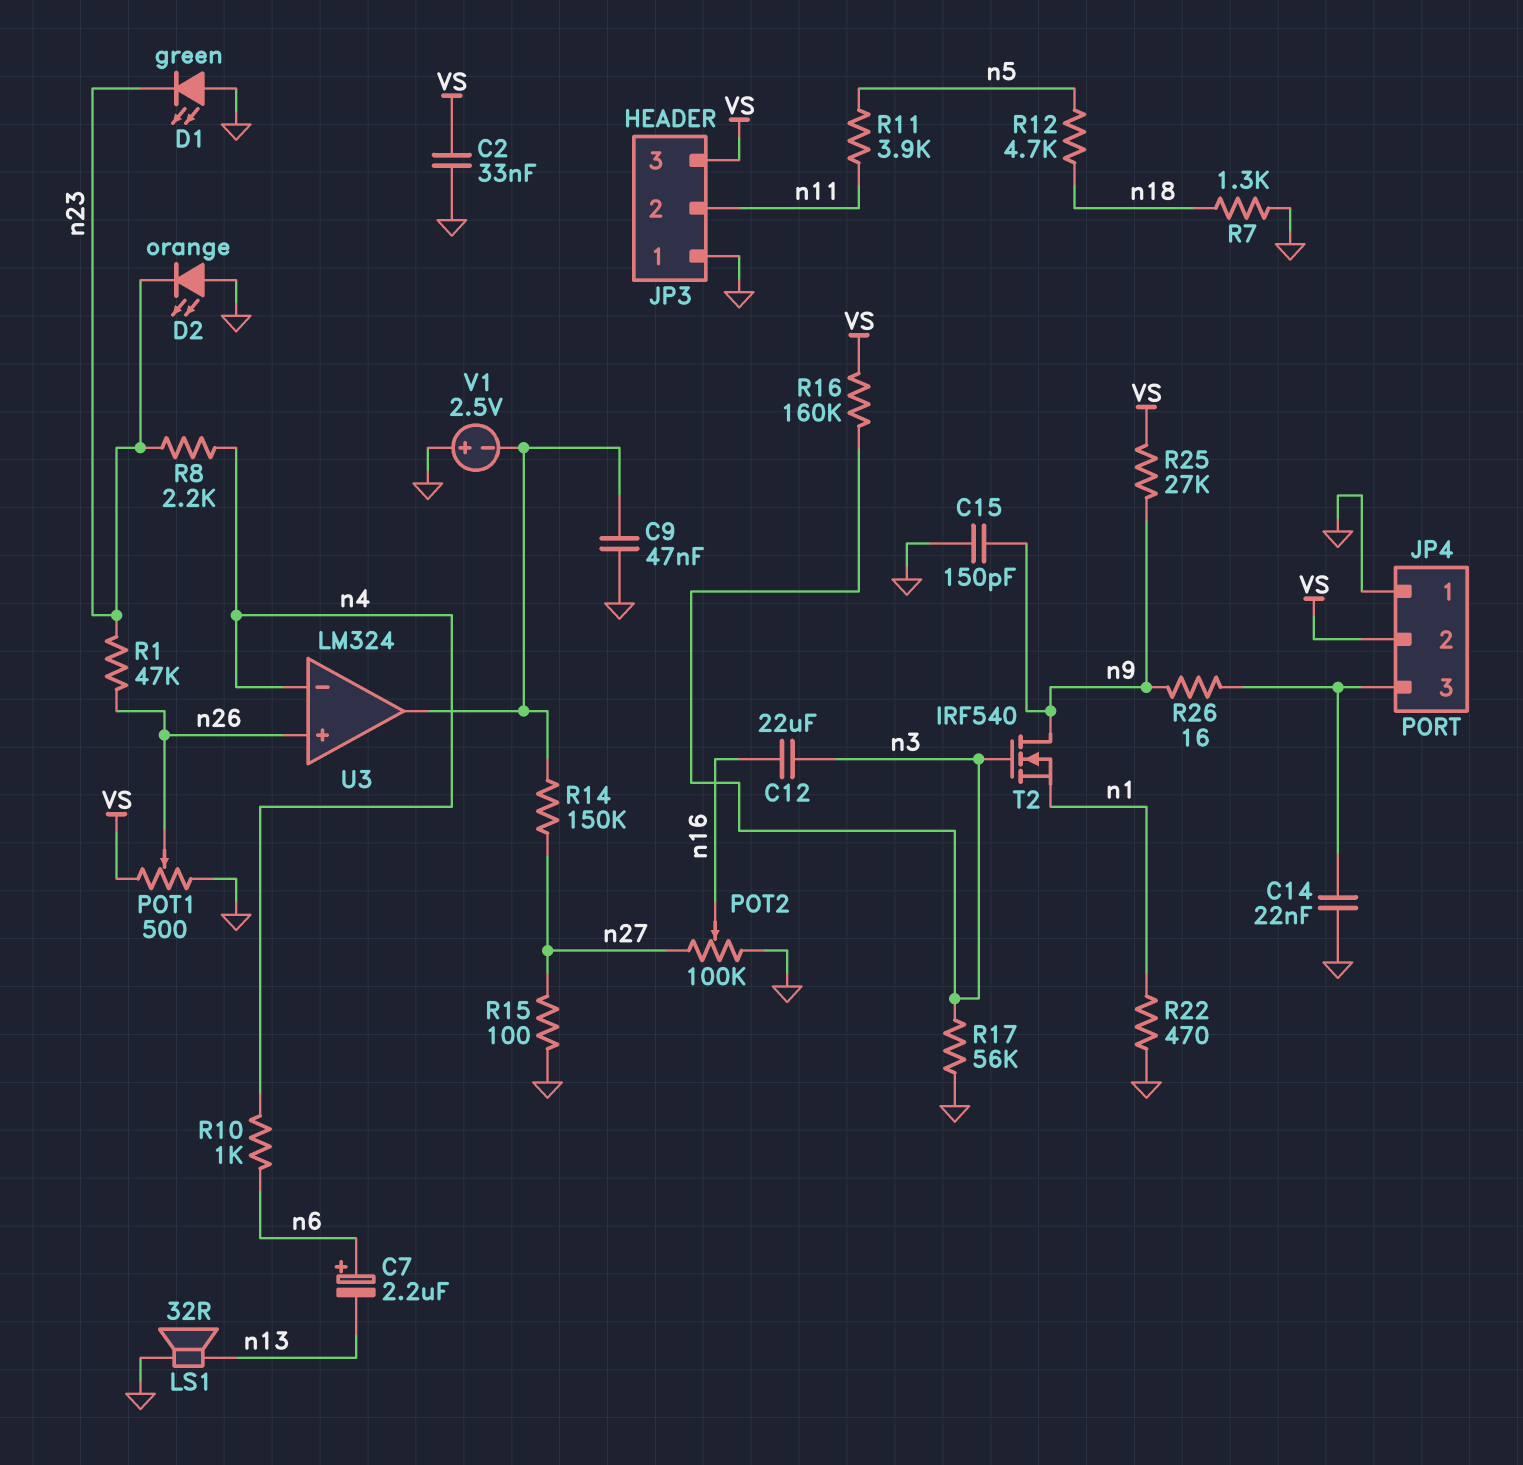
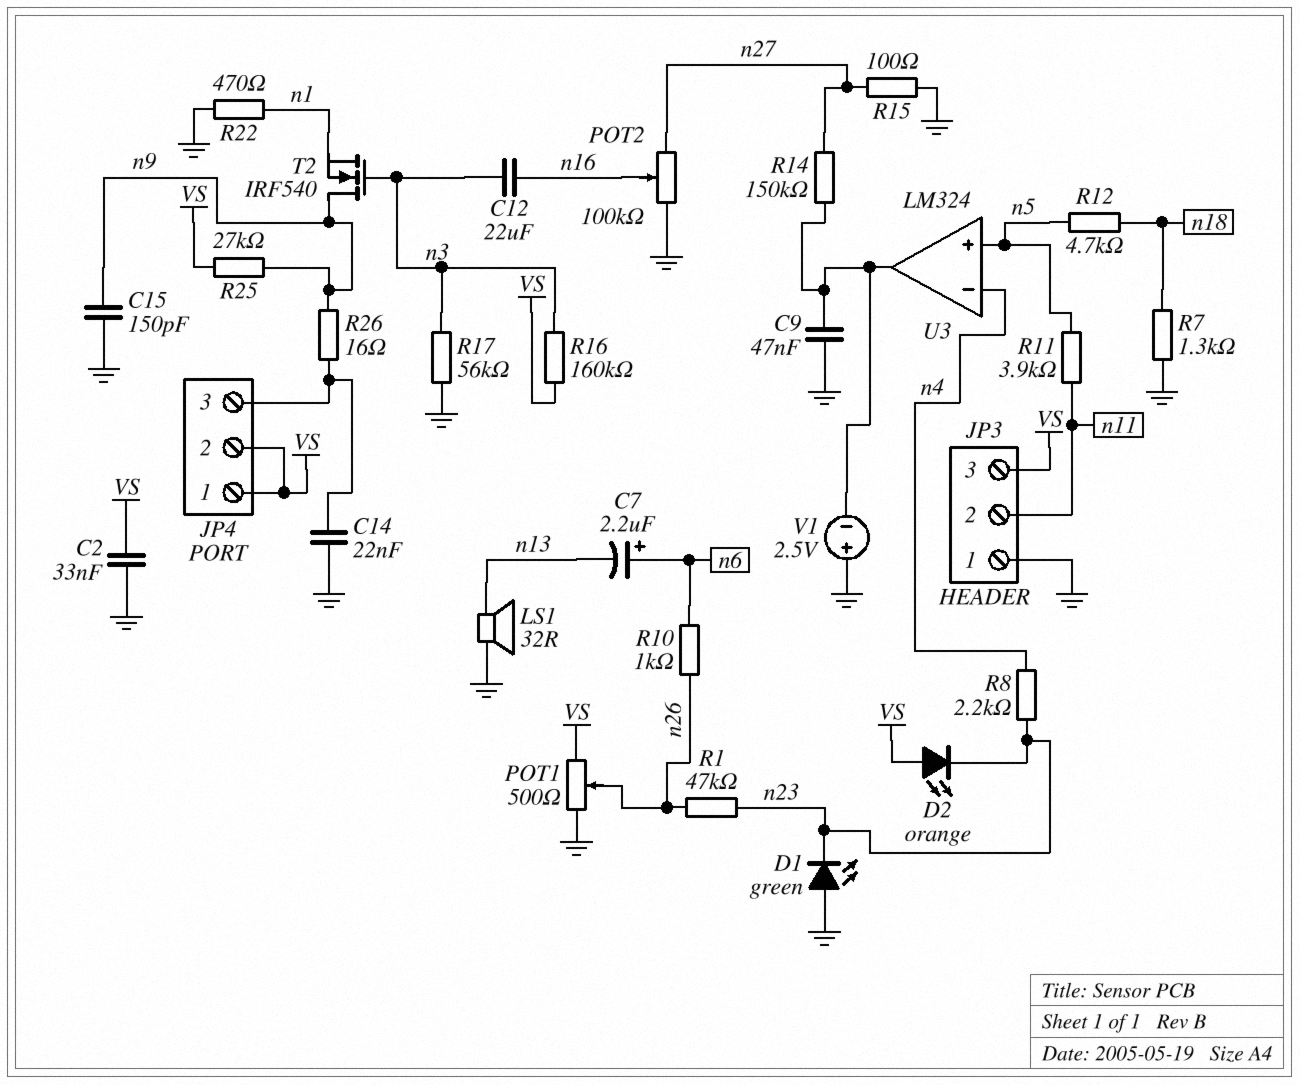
D2: LED orange (A GND, K n23) -> LED orange (A VS, K n23)
JP4 pin 1: GND -> VS
R10: 1k (n4, n6) -> 1k (n6, n26)
U3 pin in+: n26 -> n5

